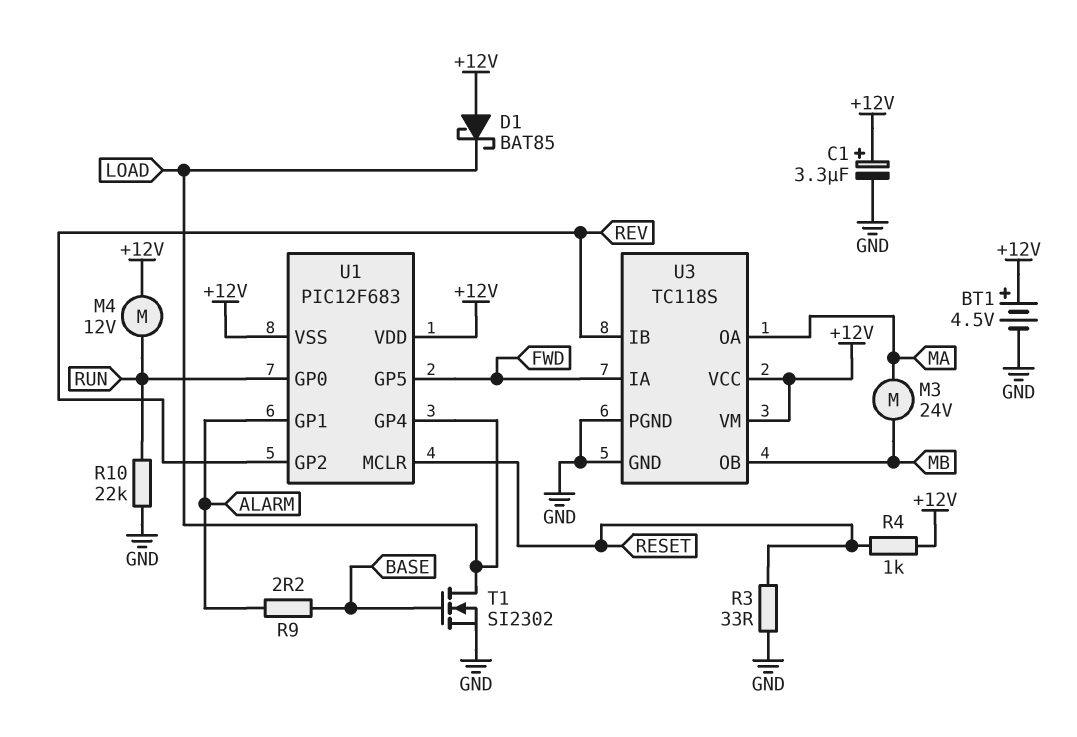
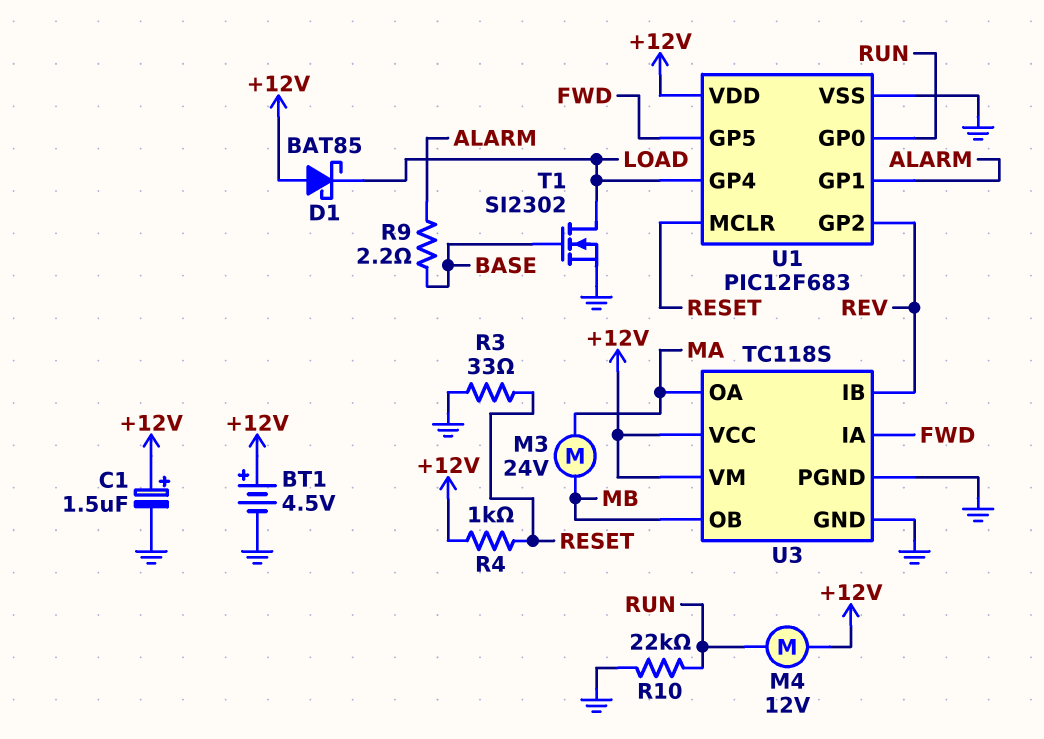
C1: 3.3uF (plus +12V, minus GND) -> 1.5uF (plus +12V, minus GND)
U1 pin VSS: +12V -> GND

